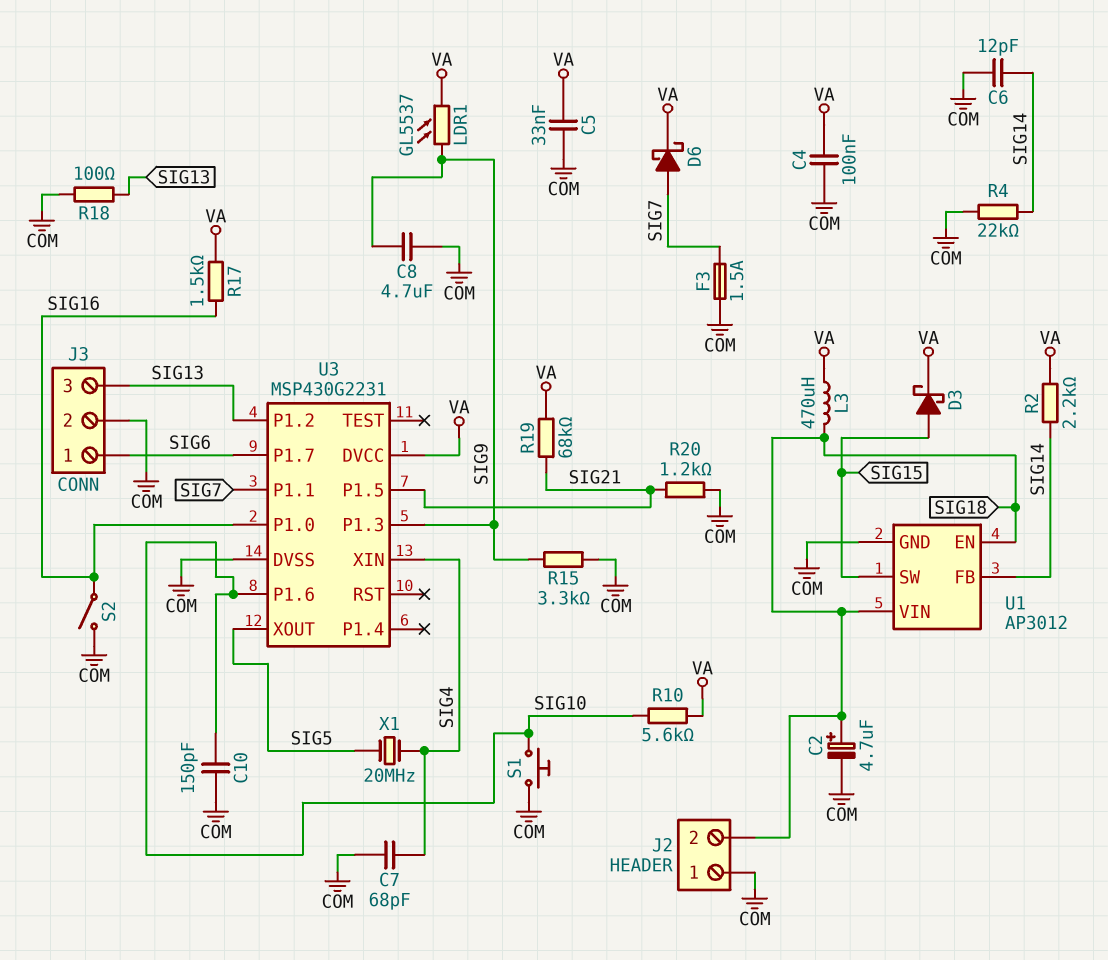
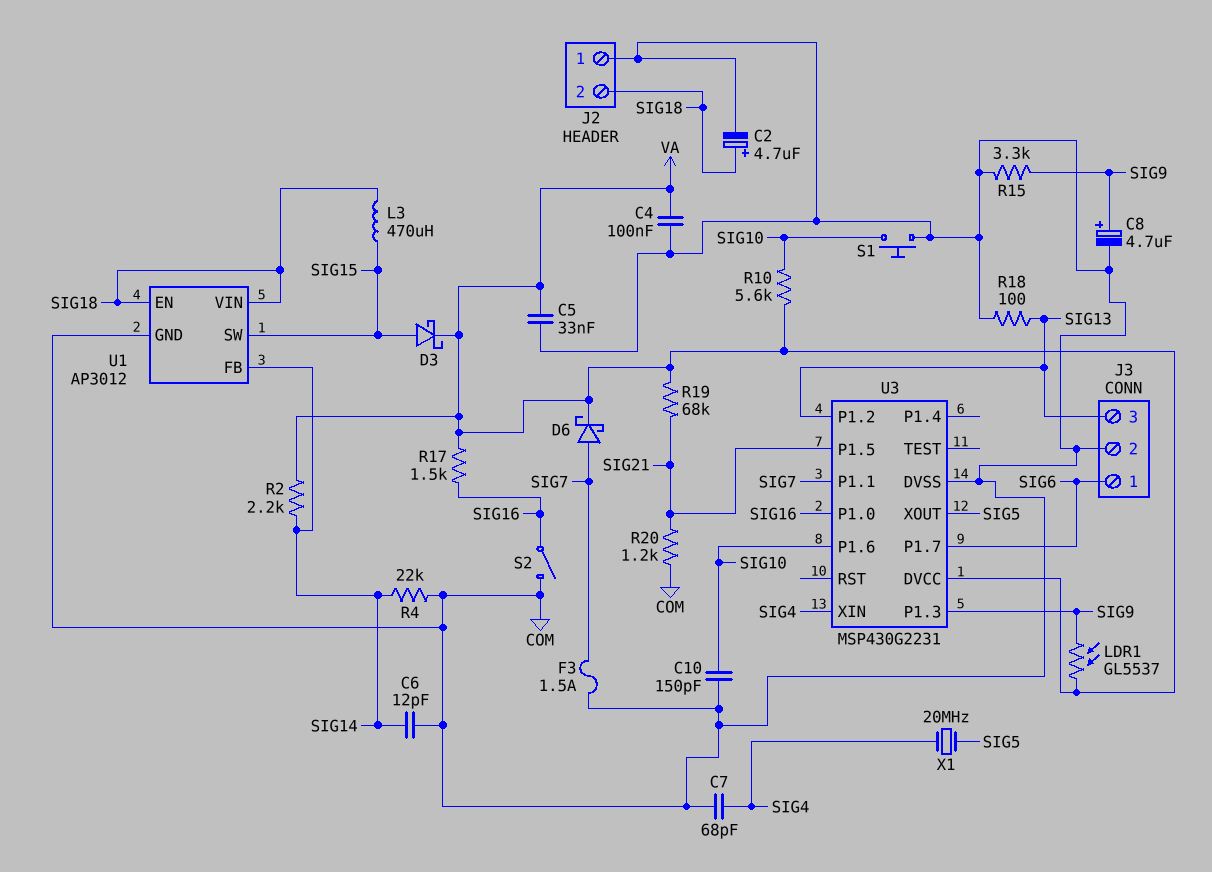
C8: 4.7uF (COM, SIG9) -> 4.7uF (plus SIG9, minus COM)
L3: 470uH (SIG18, VA) -> 470uH (SIG15, SIG18)

